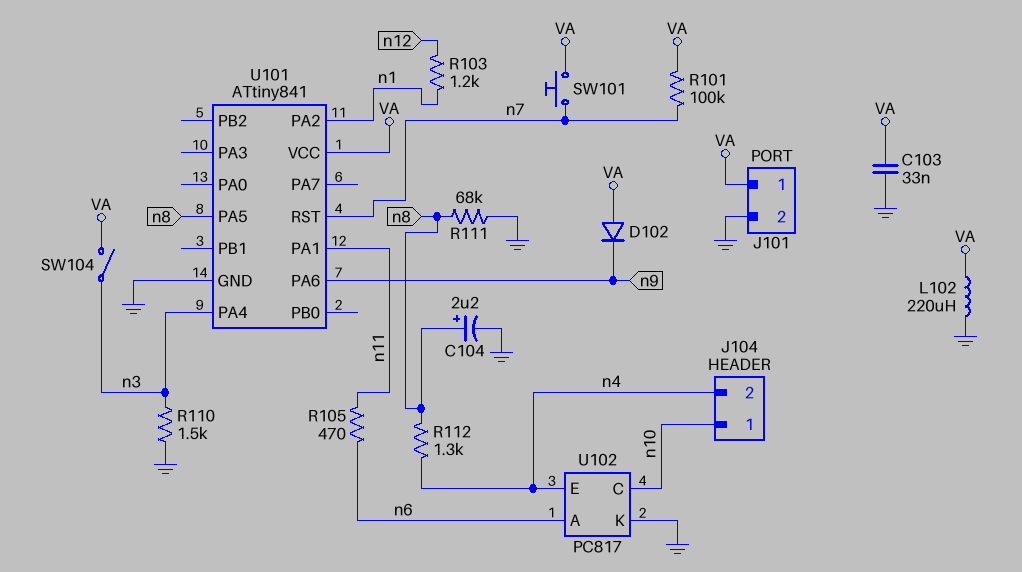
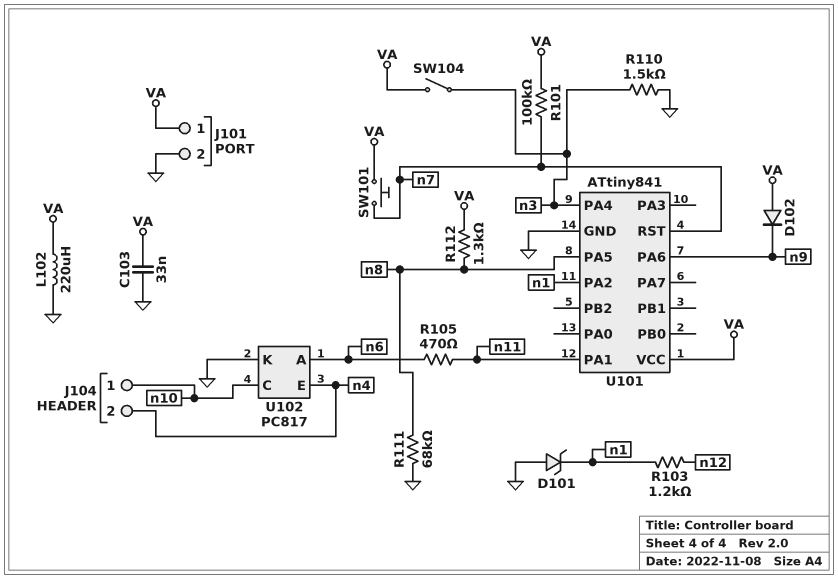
C104: 2.2uF (plus n8, minus GND) -> none
D101: none -> zener (A GND, K n1)
R112: 1.3k (n4, n8) -> 1.3k (VA, n8)

